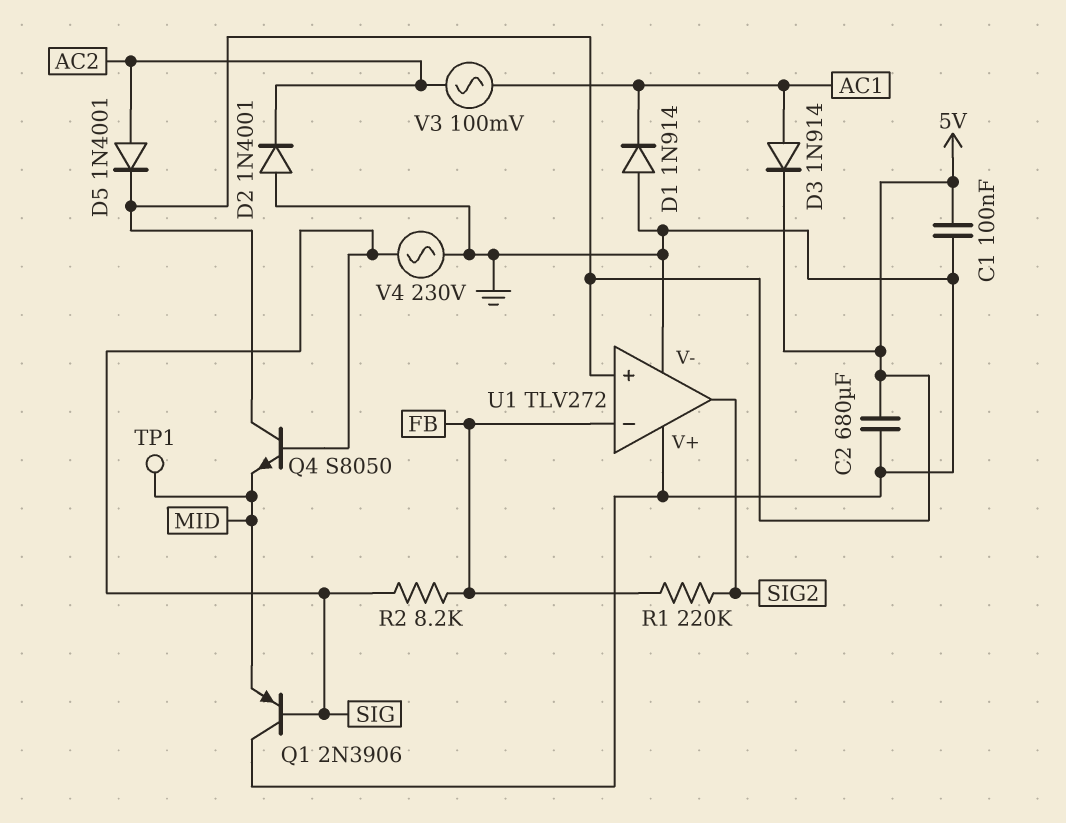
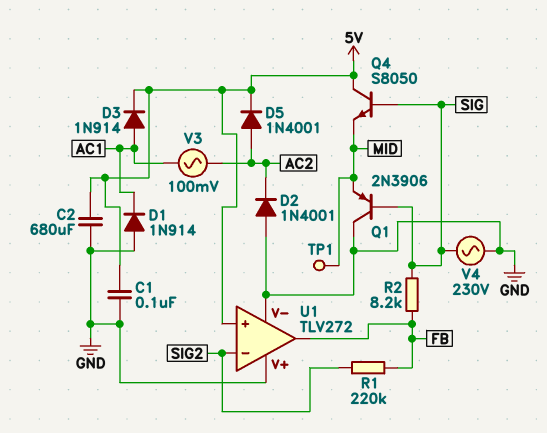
U1 pin in-: FB -> SIG2
U1 pin out: SIG2 -> FB

